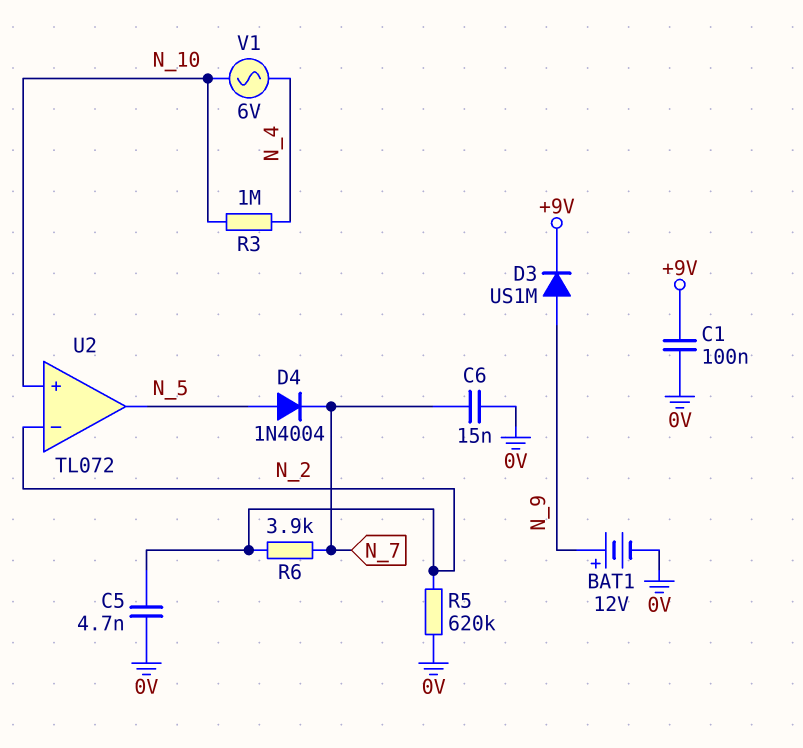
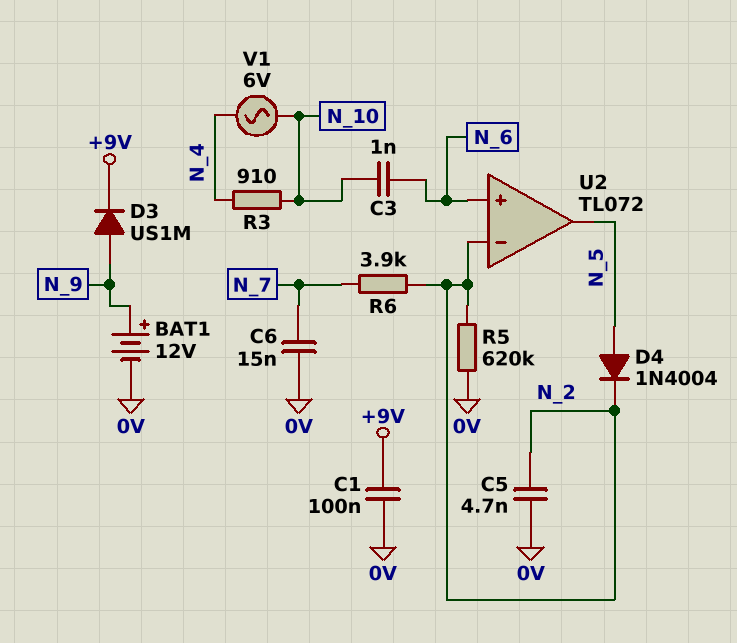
C3: none -> 1nF (N_6, N_10)
D4: diode 1N4004 (A N_5, K N_7) -> diode 1N4004 (A N_5, K N_2)
R3: 1M (N_4, N_10) -> 910 (N_4, N_10)
U2 pin in+: N_10 -> N_6

